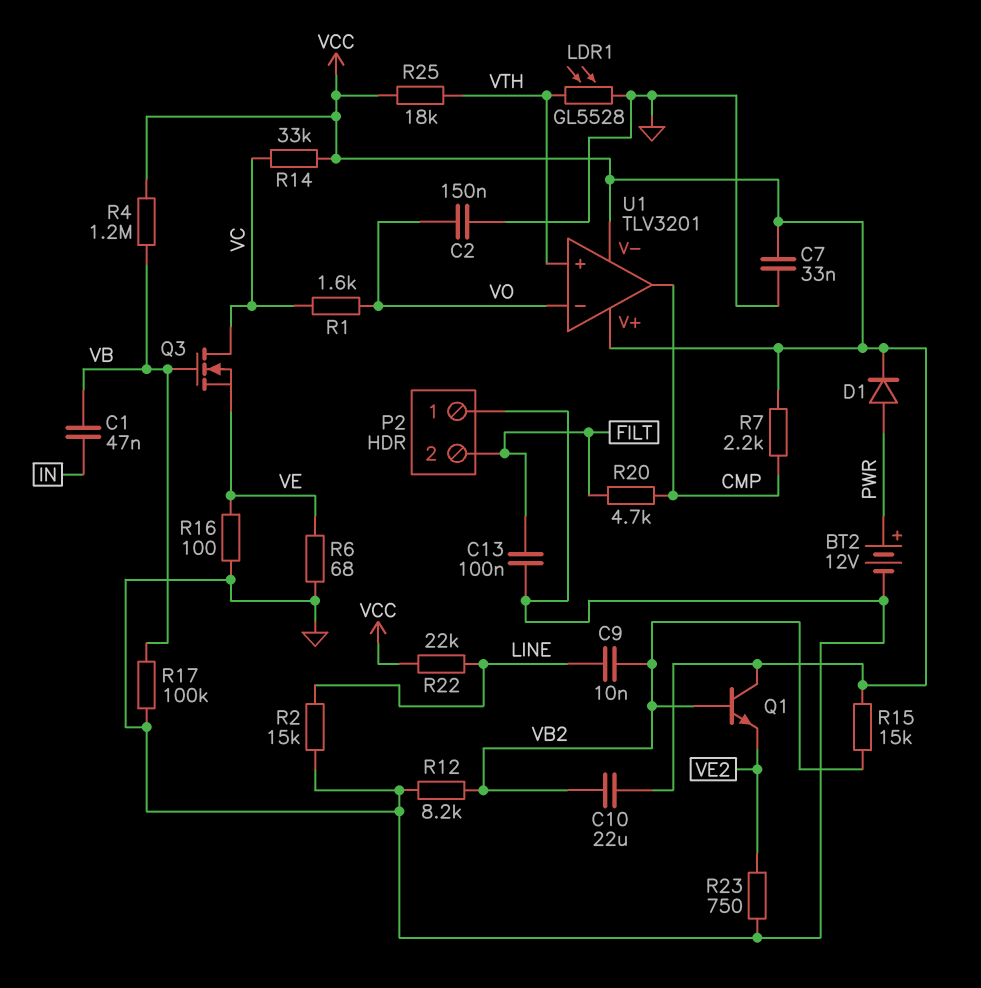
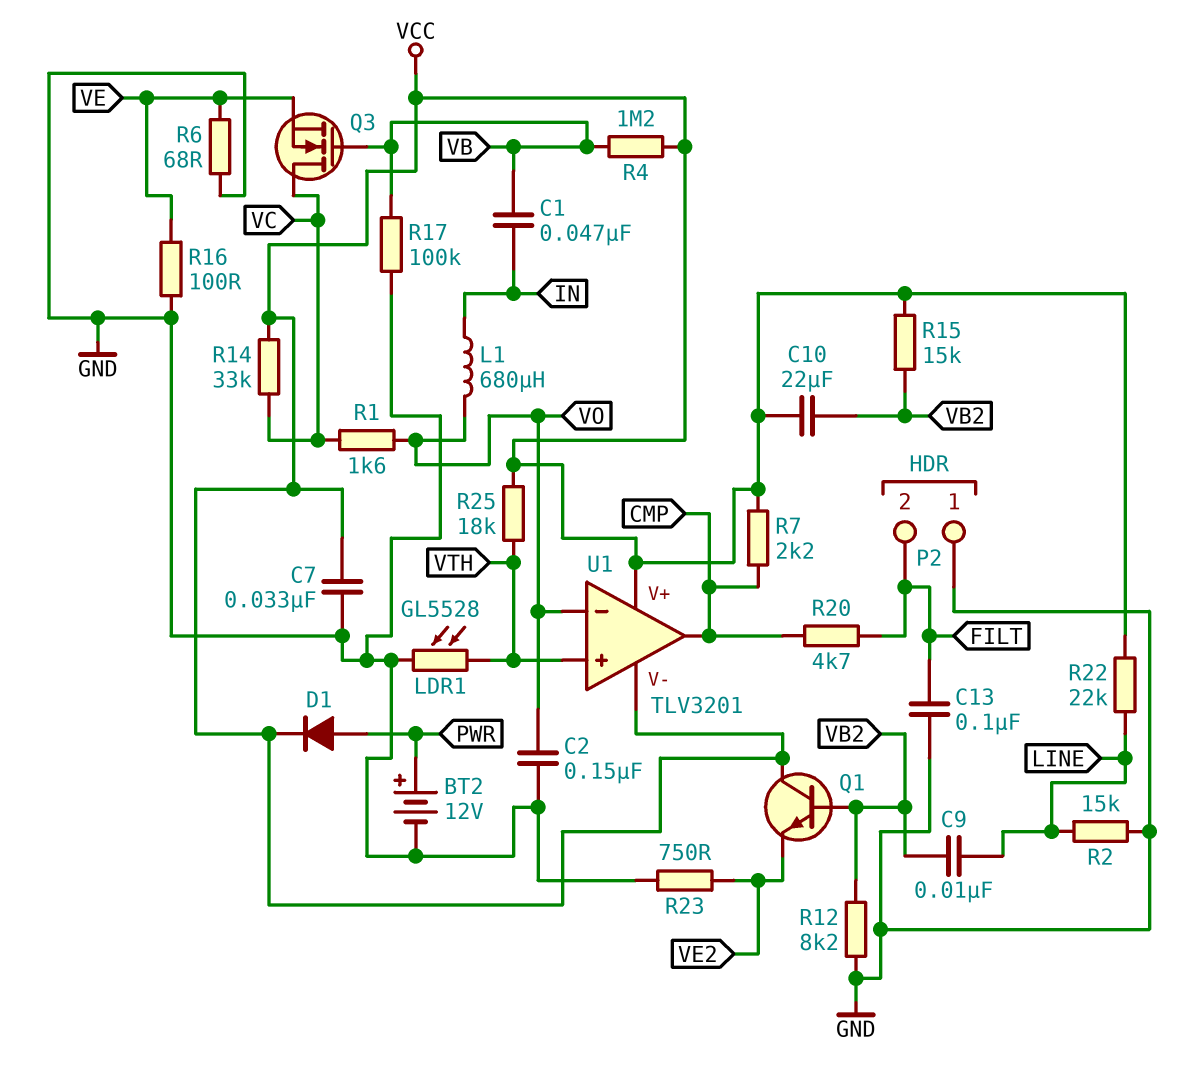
L1: none -> 680uH (IN, VO)

